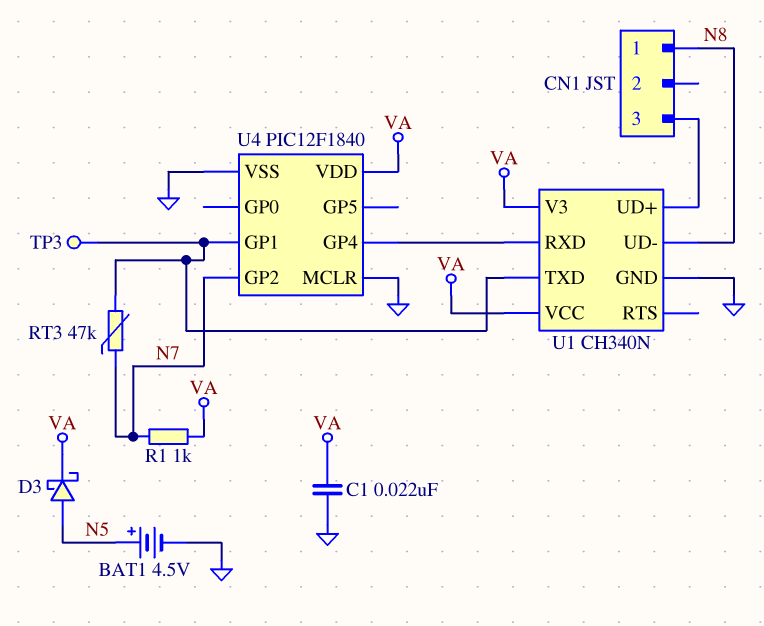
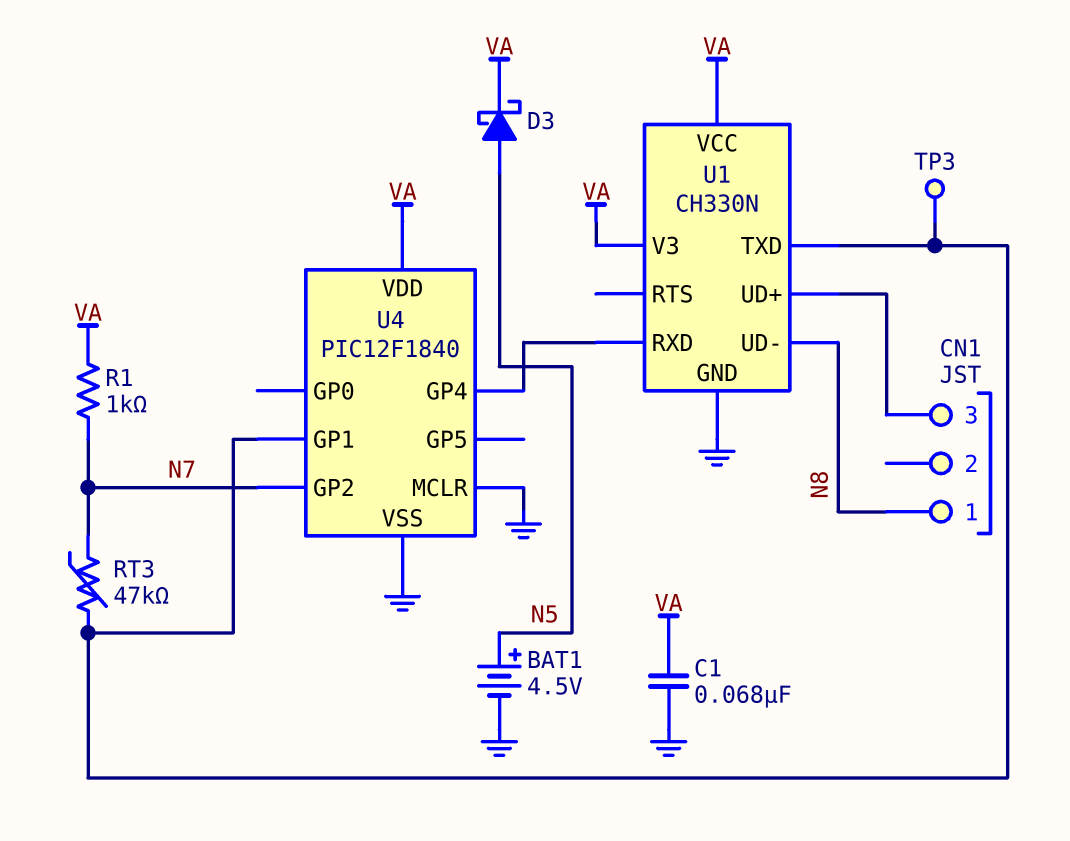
C1: 22nF (GND, VA) -> 68nF (GND, VA)
U1: CH340N -> CH330N

